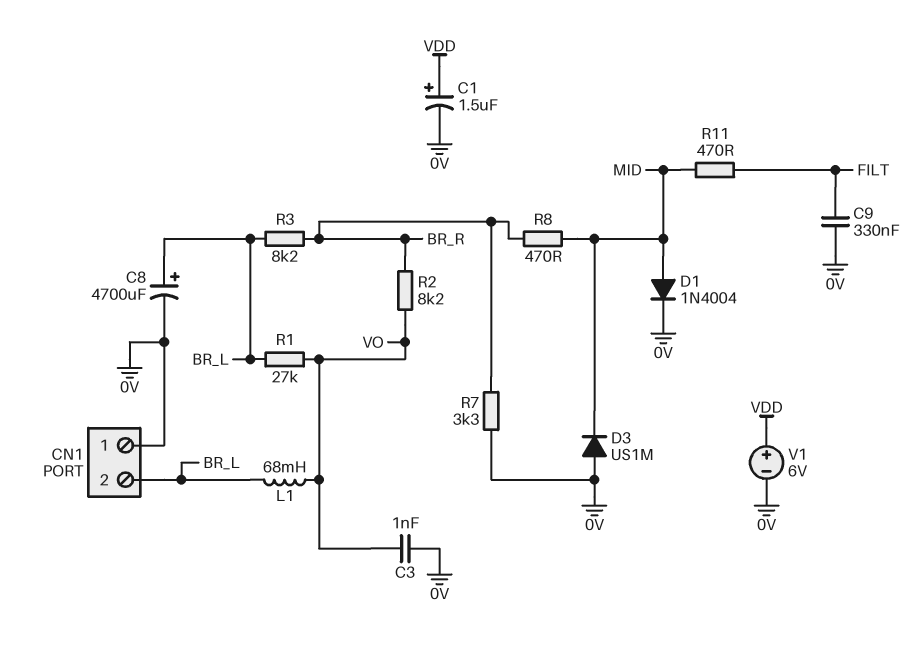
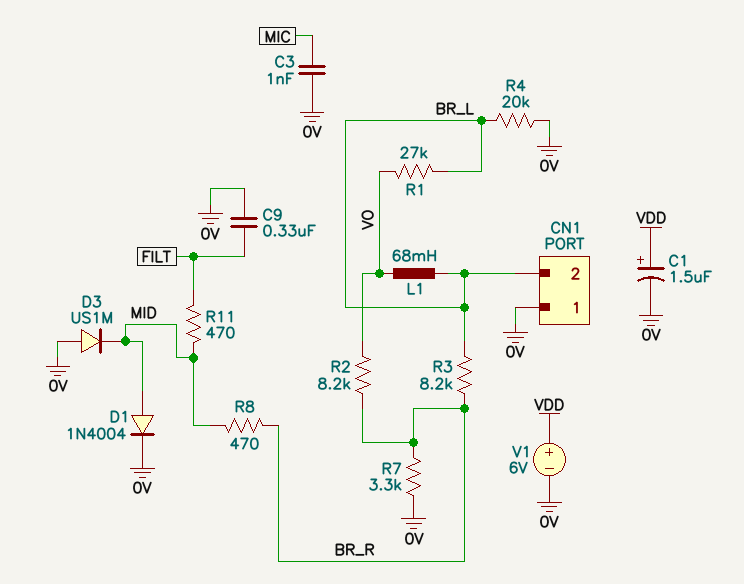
C3: 1nF (0V, VO) -> 1nF (0V, MIC)
C8: 4700uF (plus BR_L, minus 0V) -> none
R4: none -> 20k (0V, BR_L)

